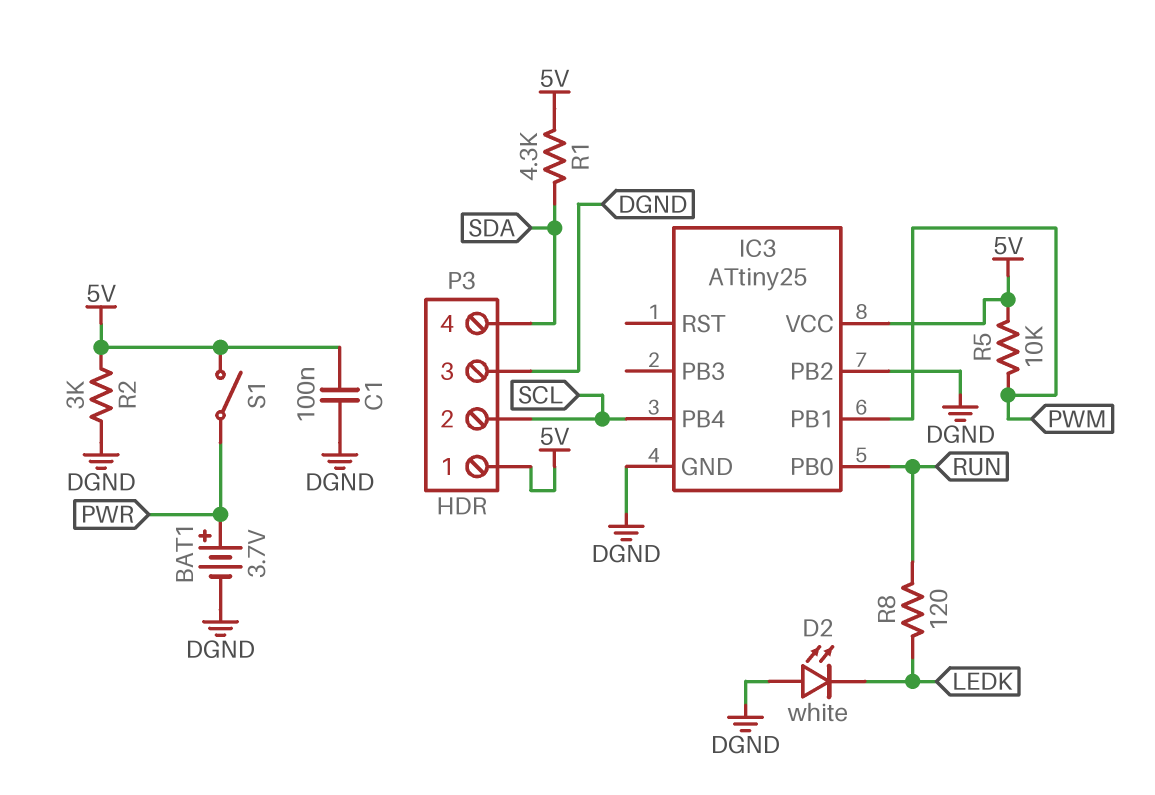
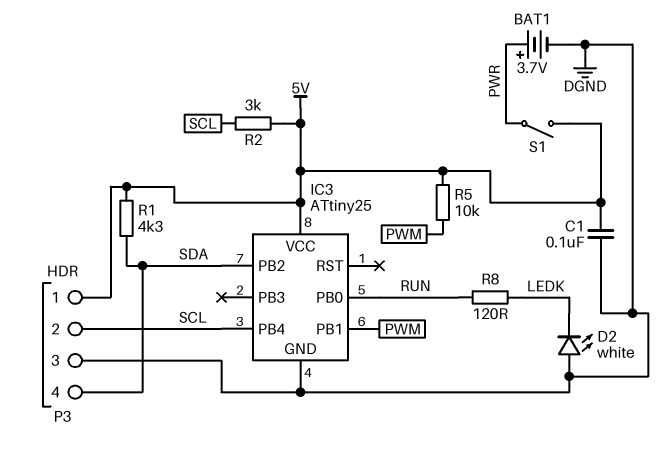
IC3 pin PB2: DGND -> SDA
R2: 3k (5V, DGND) -> 3k (5V, SCL)

